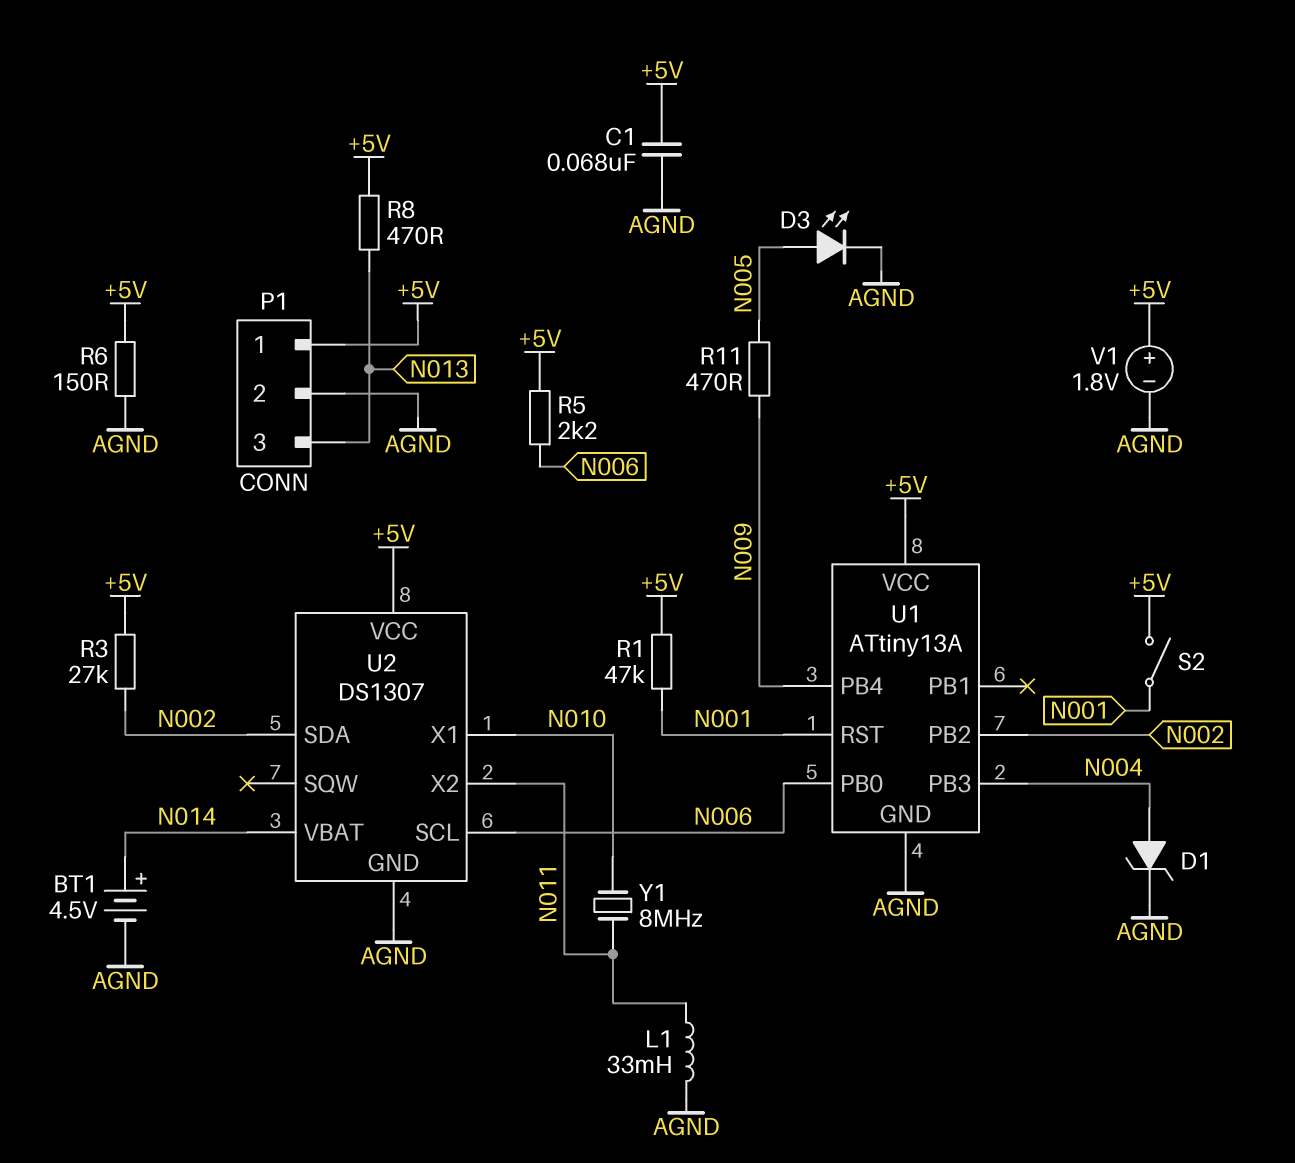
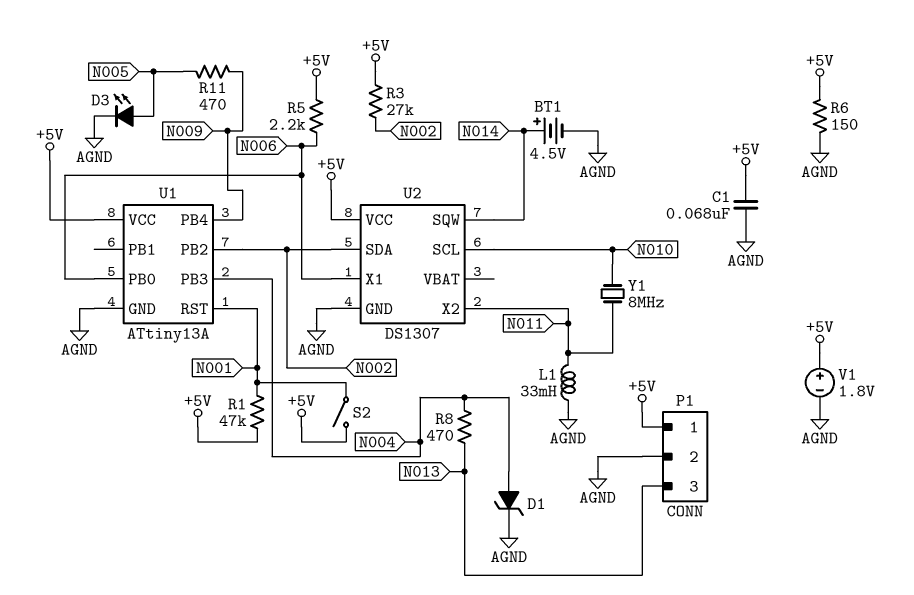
R8: 470 (+5V, N013) -> 470 (N004, N013)
U2 pin SCL: N006 -> N010
U2 pin SQW: none -> N014
U2 pin VBAT: N014 -> none
U2 pin X1: N010 -> N006

